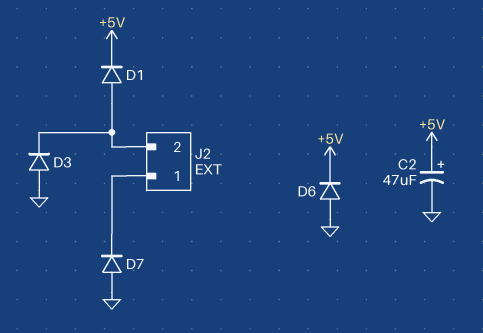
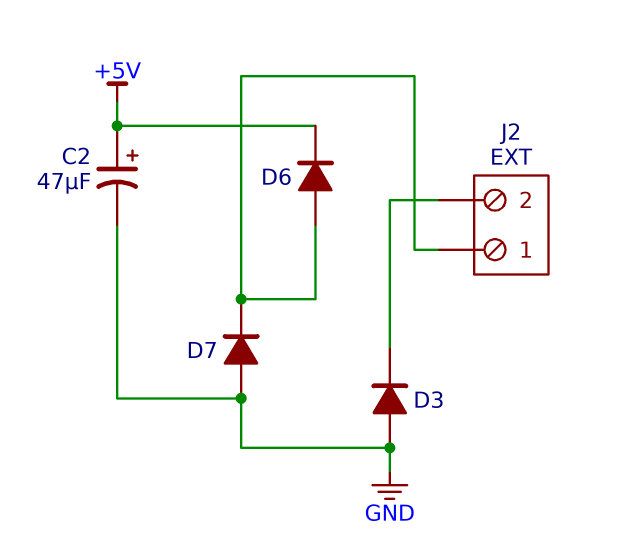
D1: diode (A J2/2, K +5V) -> none
D6: diode (A GND, K +5V) -> diode (A J2/1, K +5V)

